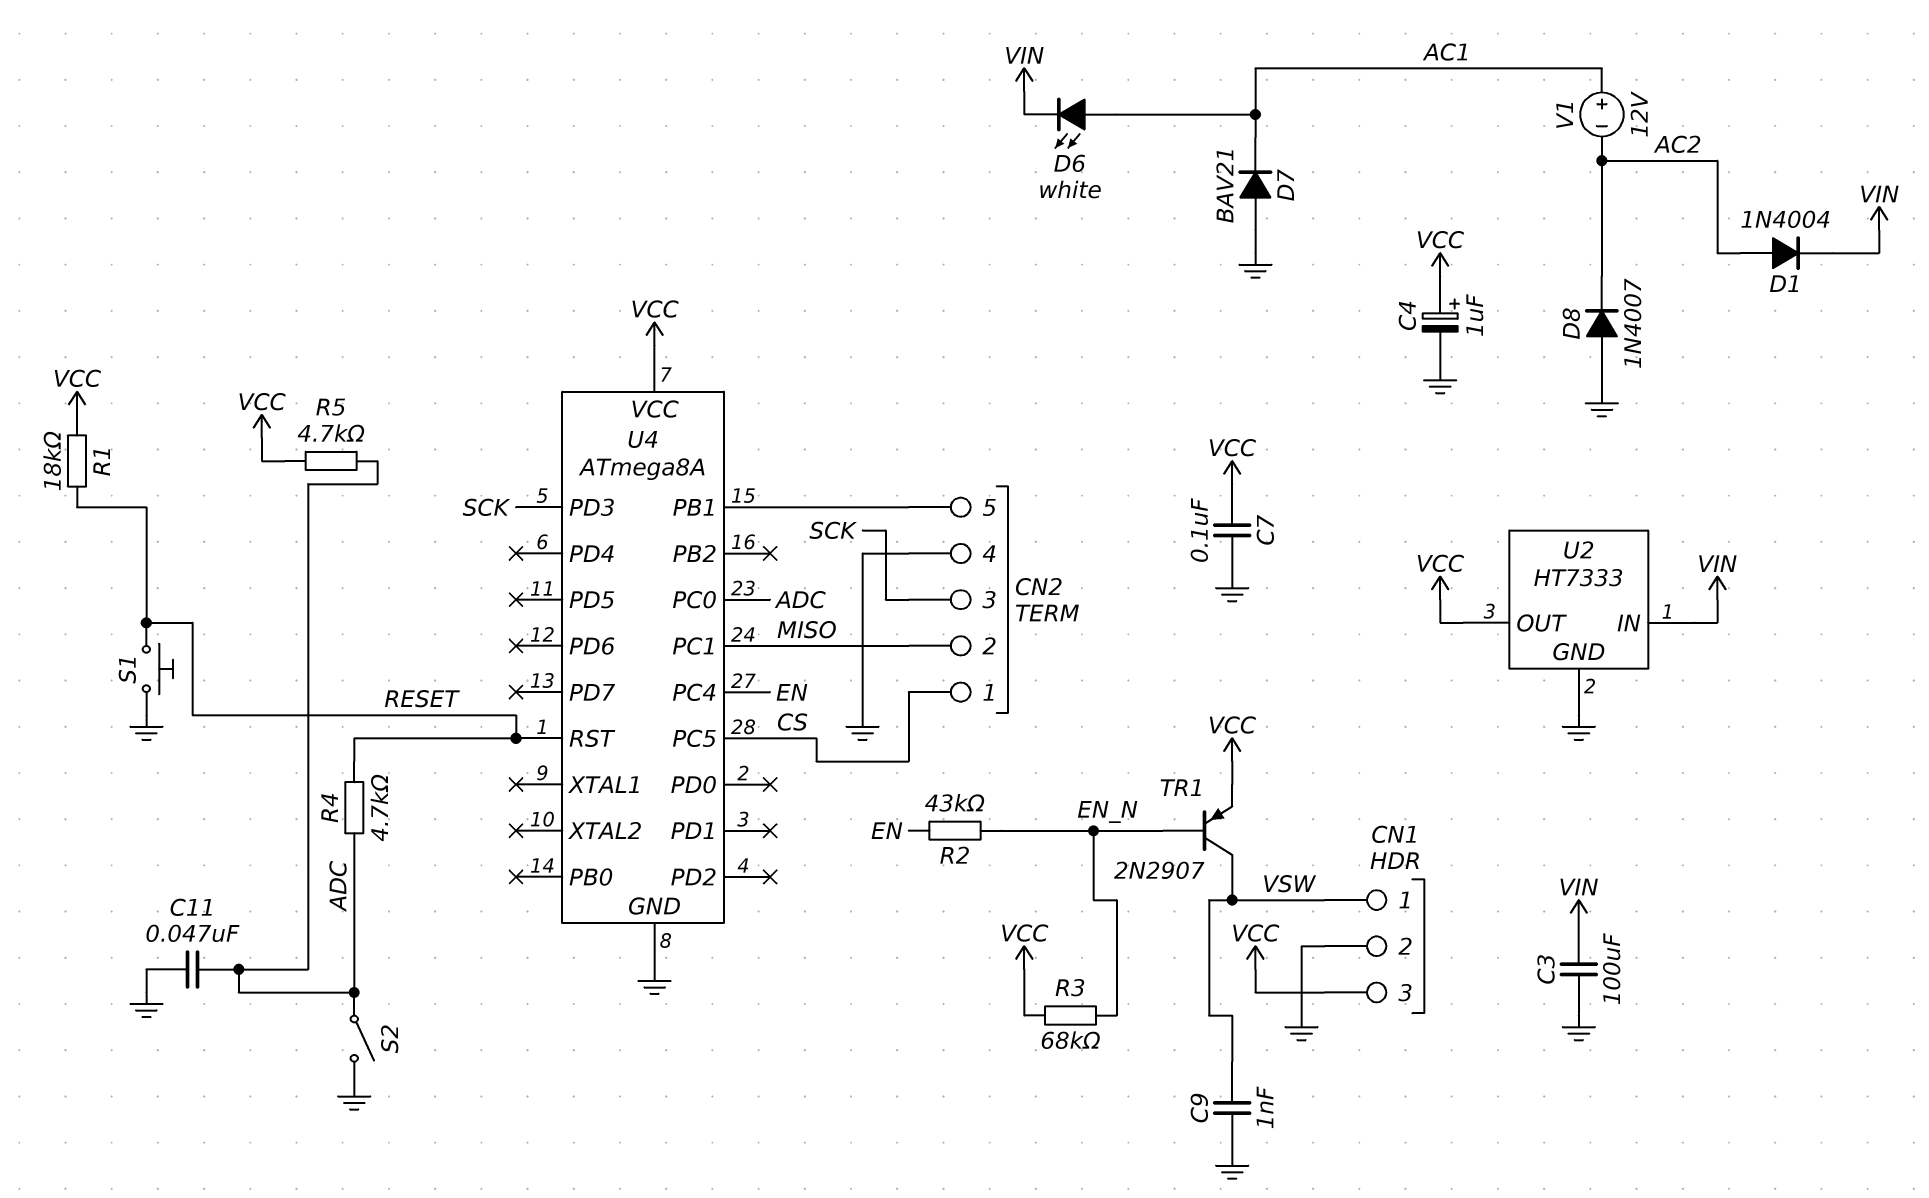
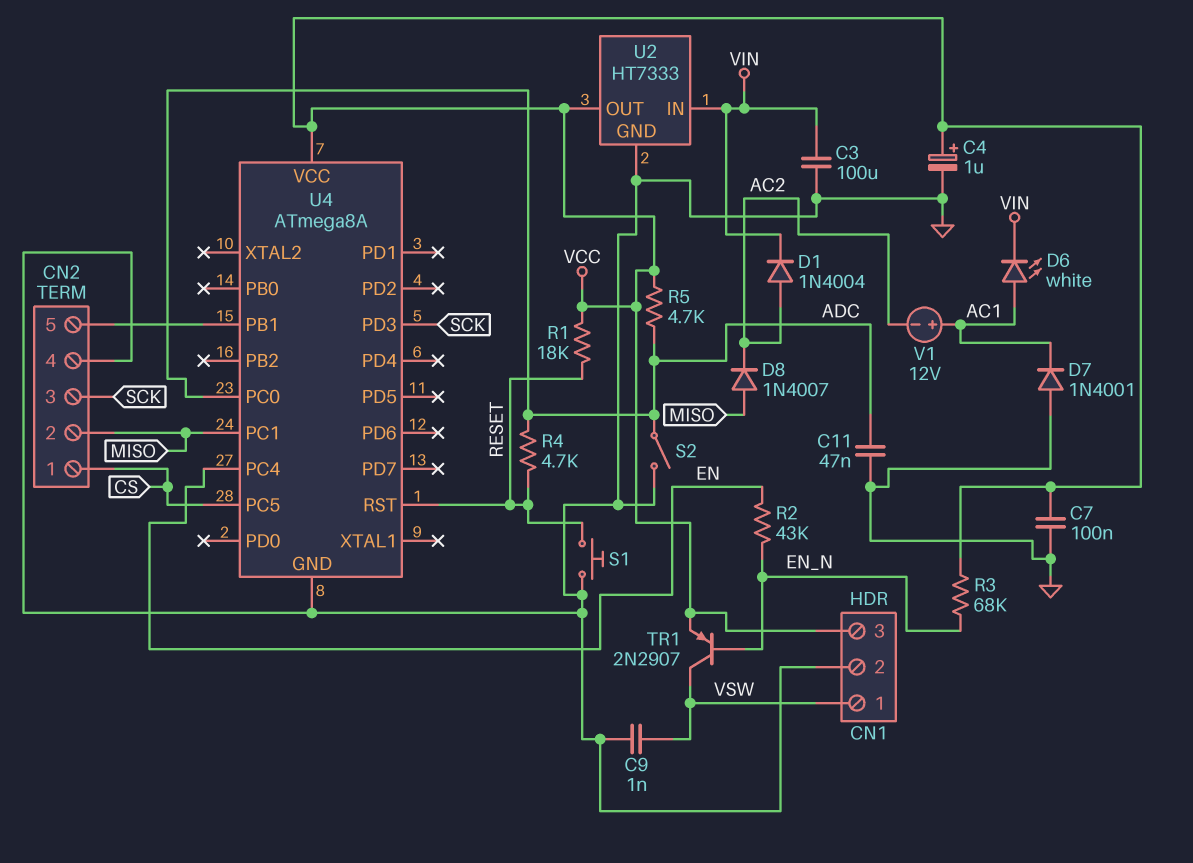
D7: diode BAV21 (A GND, K AC1) -> diode 1N4001 (A GND, K AC1)
D8: diode 1N4007 (A GND, K AC2) -> diode 1N4007 (A MISO, K AC2)

